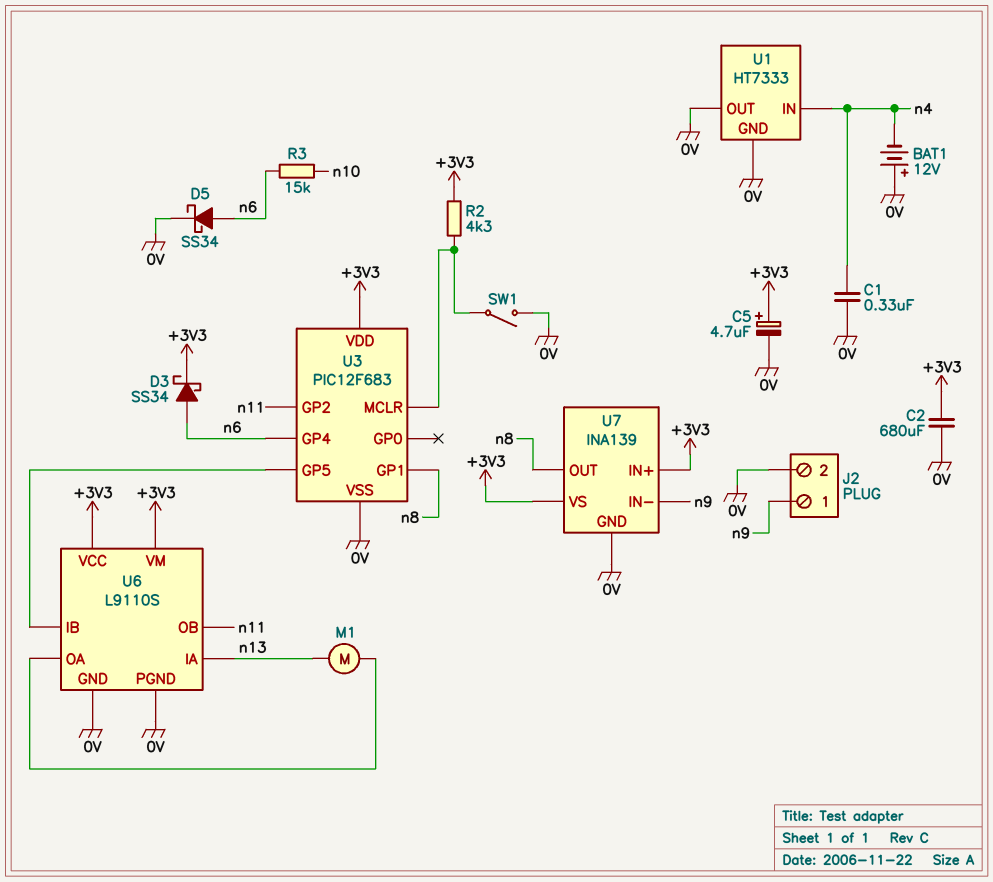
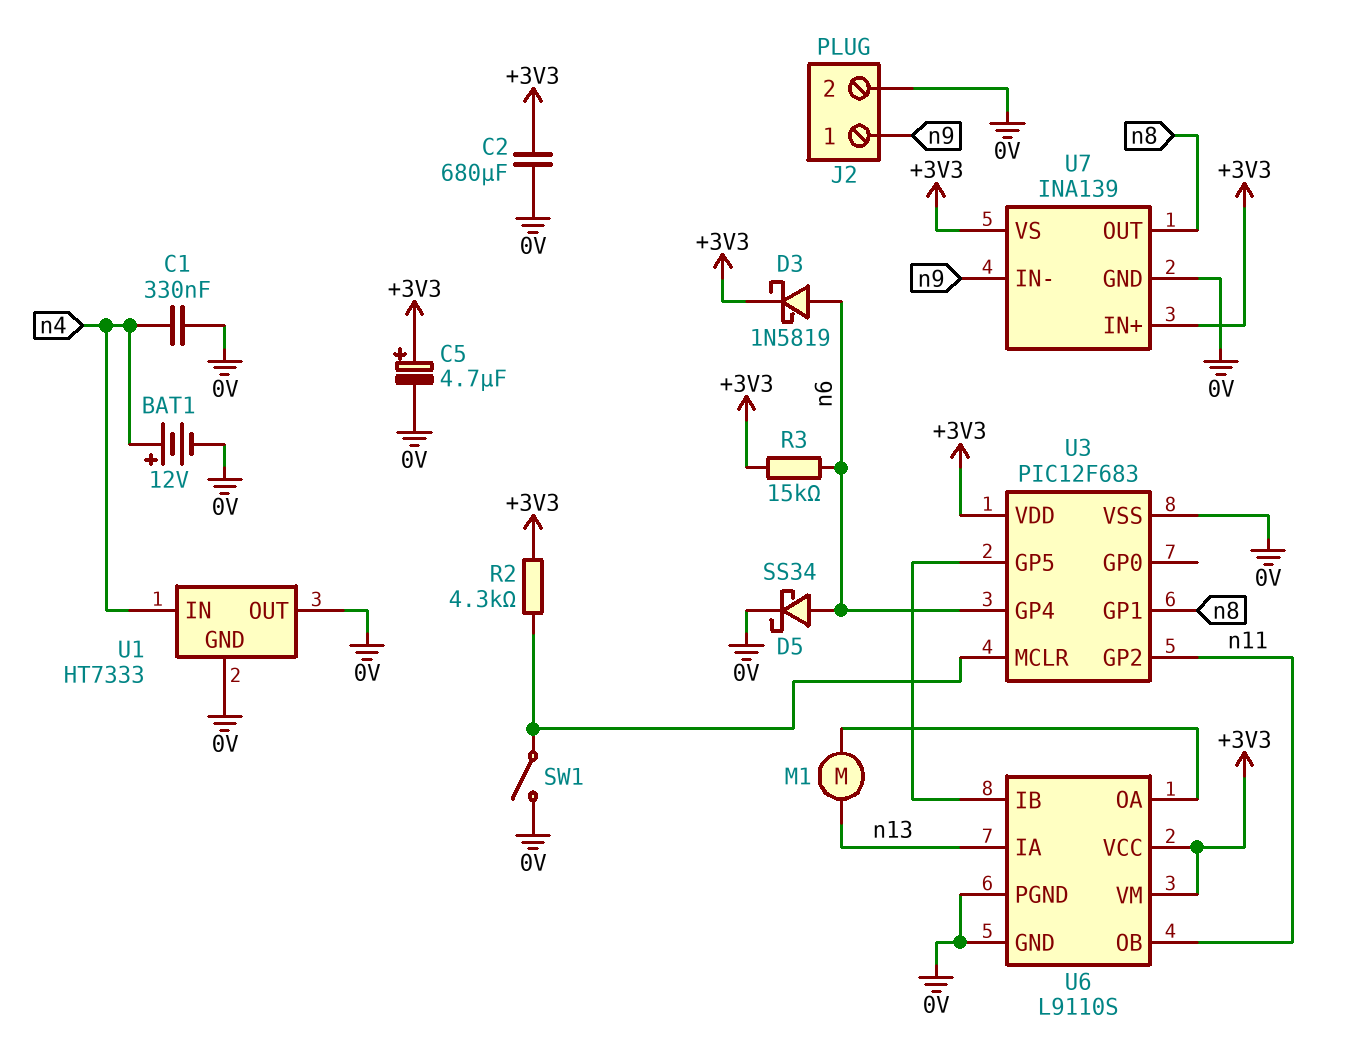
BAT1: 12V (plus 0V, minus n4) -> 12V (plus n4, minus 0V)
D3: schottky SS34 (A n6, K +3V3) -> schottky 1N5819 (A n6, K +3V3)
R3: 15k (n6, n10) -> 15k (+3V3, n6)

